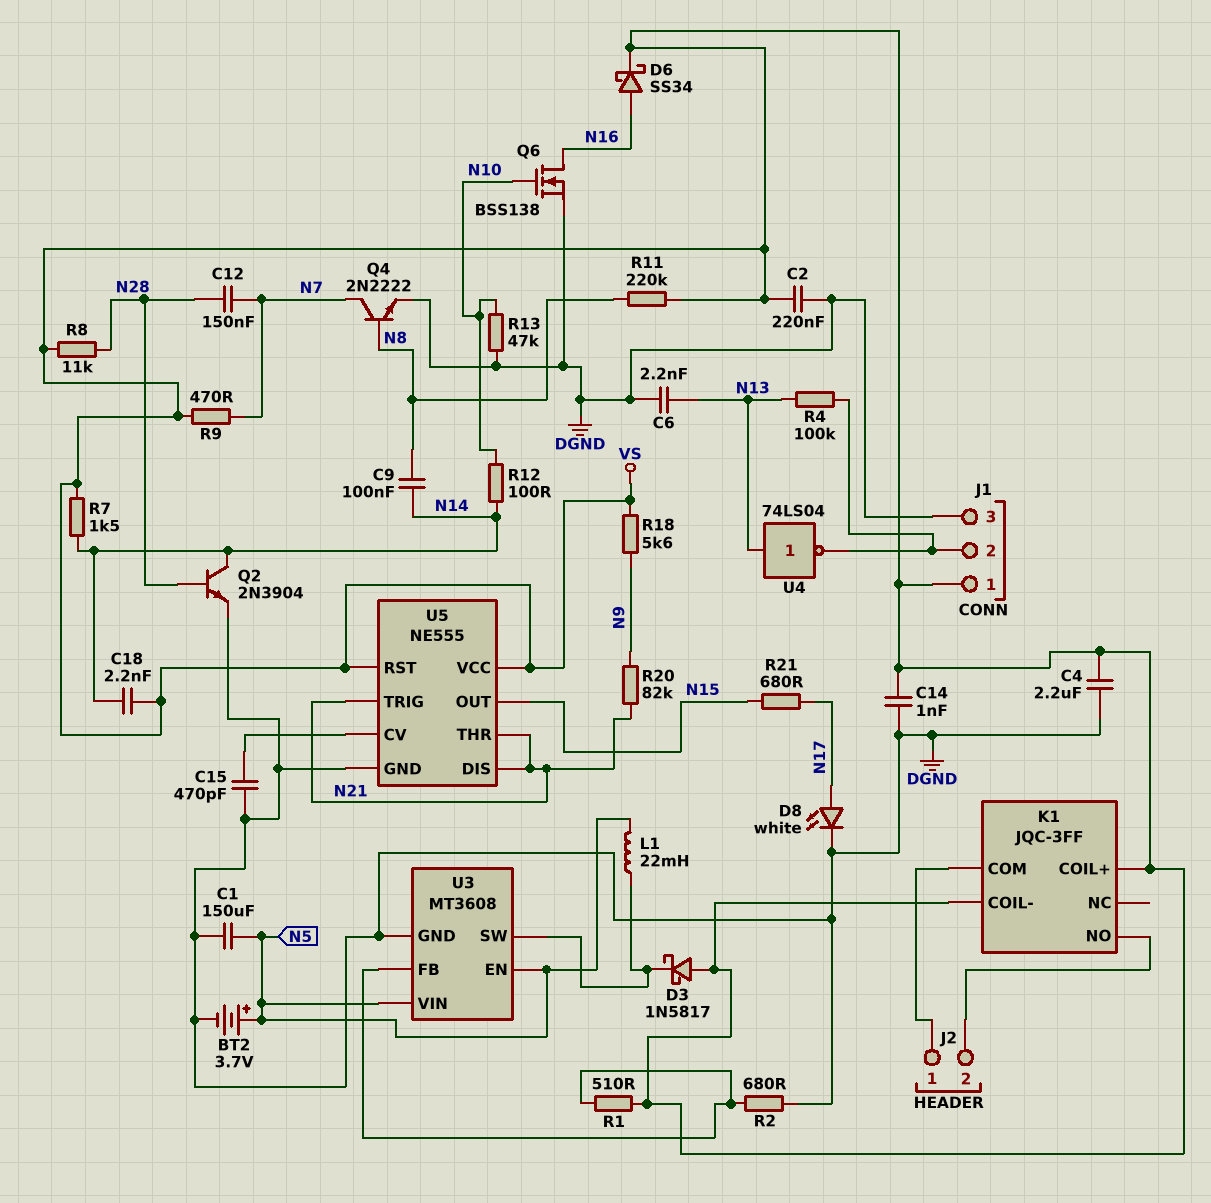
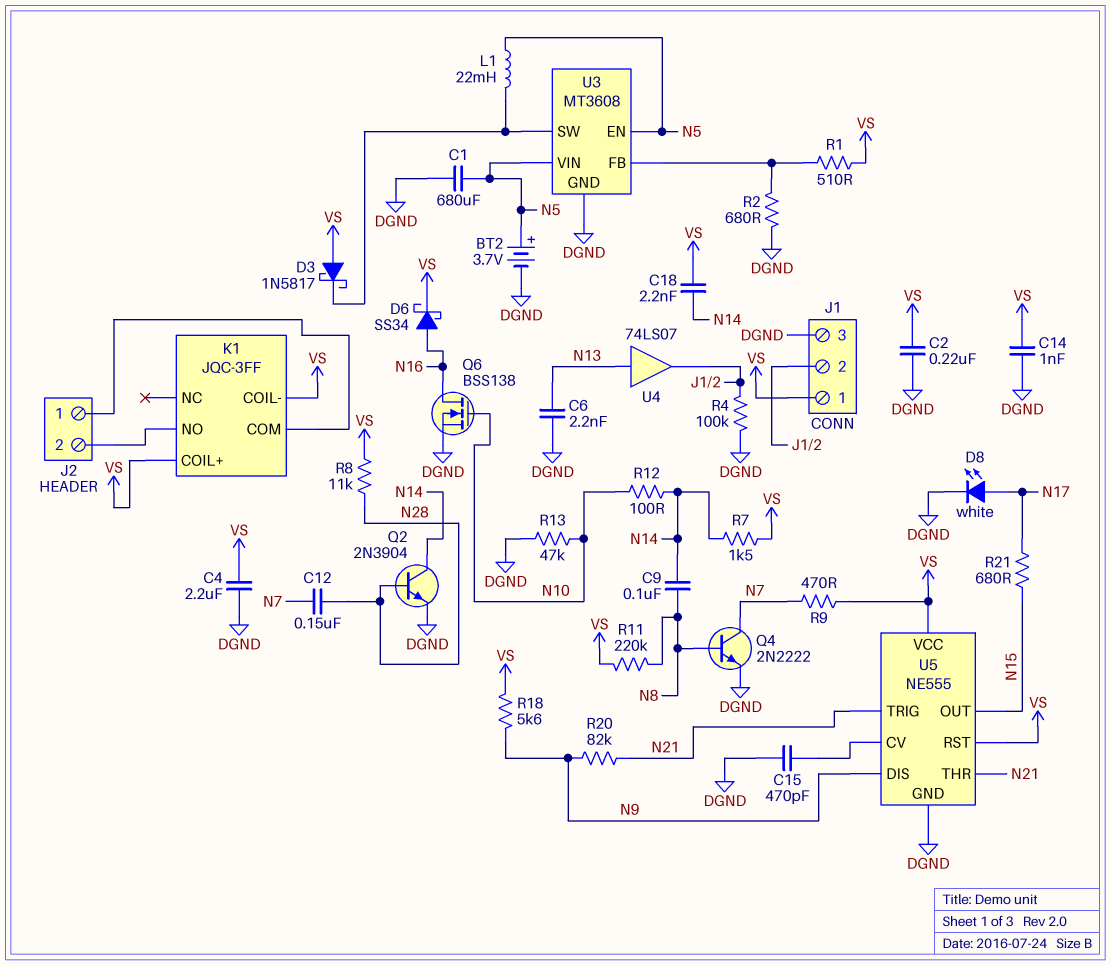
C1: 150uF (DGND, N5) -> 680uF (DGND, N5)
R4: 100k (J1/2, N13) -> 100k (DGND, J1/2)
U4: NOT 74LS04 (in N13, out J1/2) -> buffer 74LS07 (in N13, out J1/2)
U5 pin DIS: N21 -> N9

